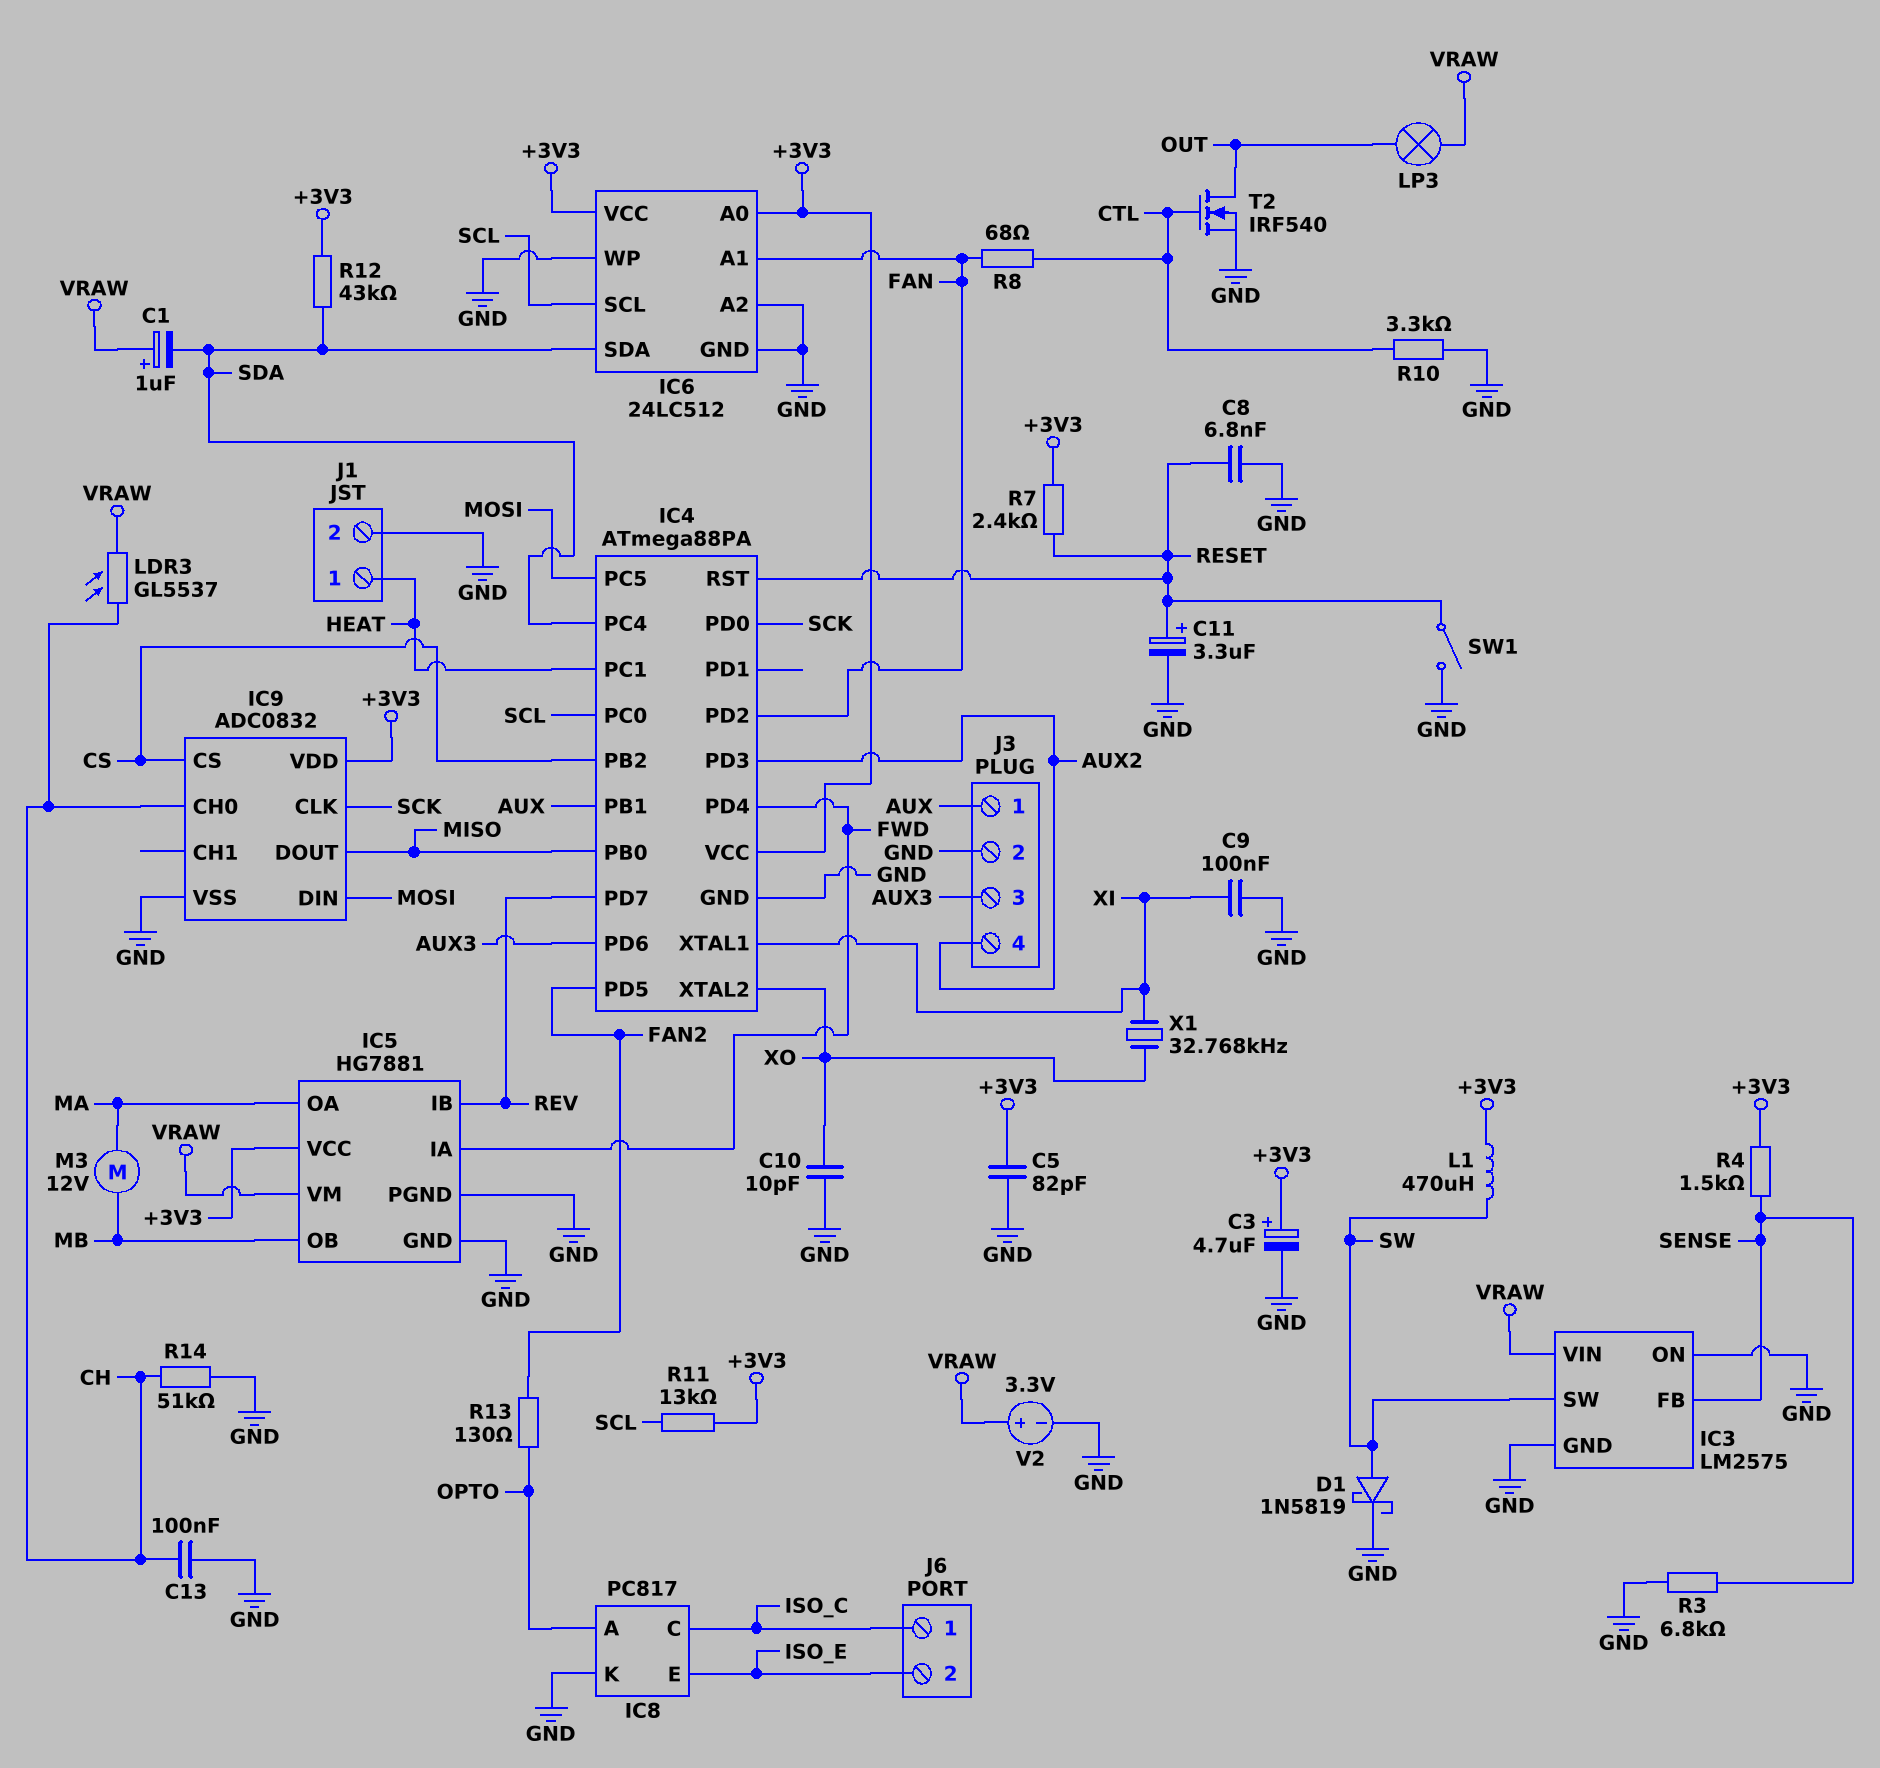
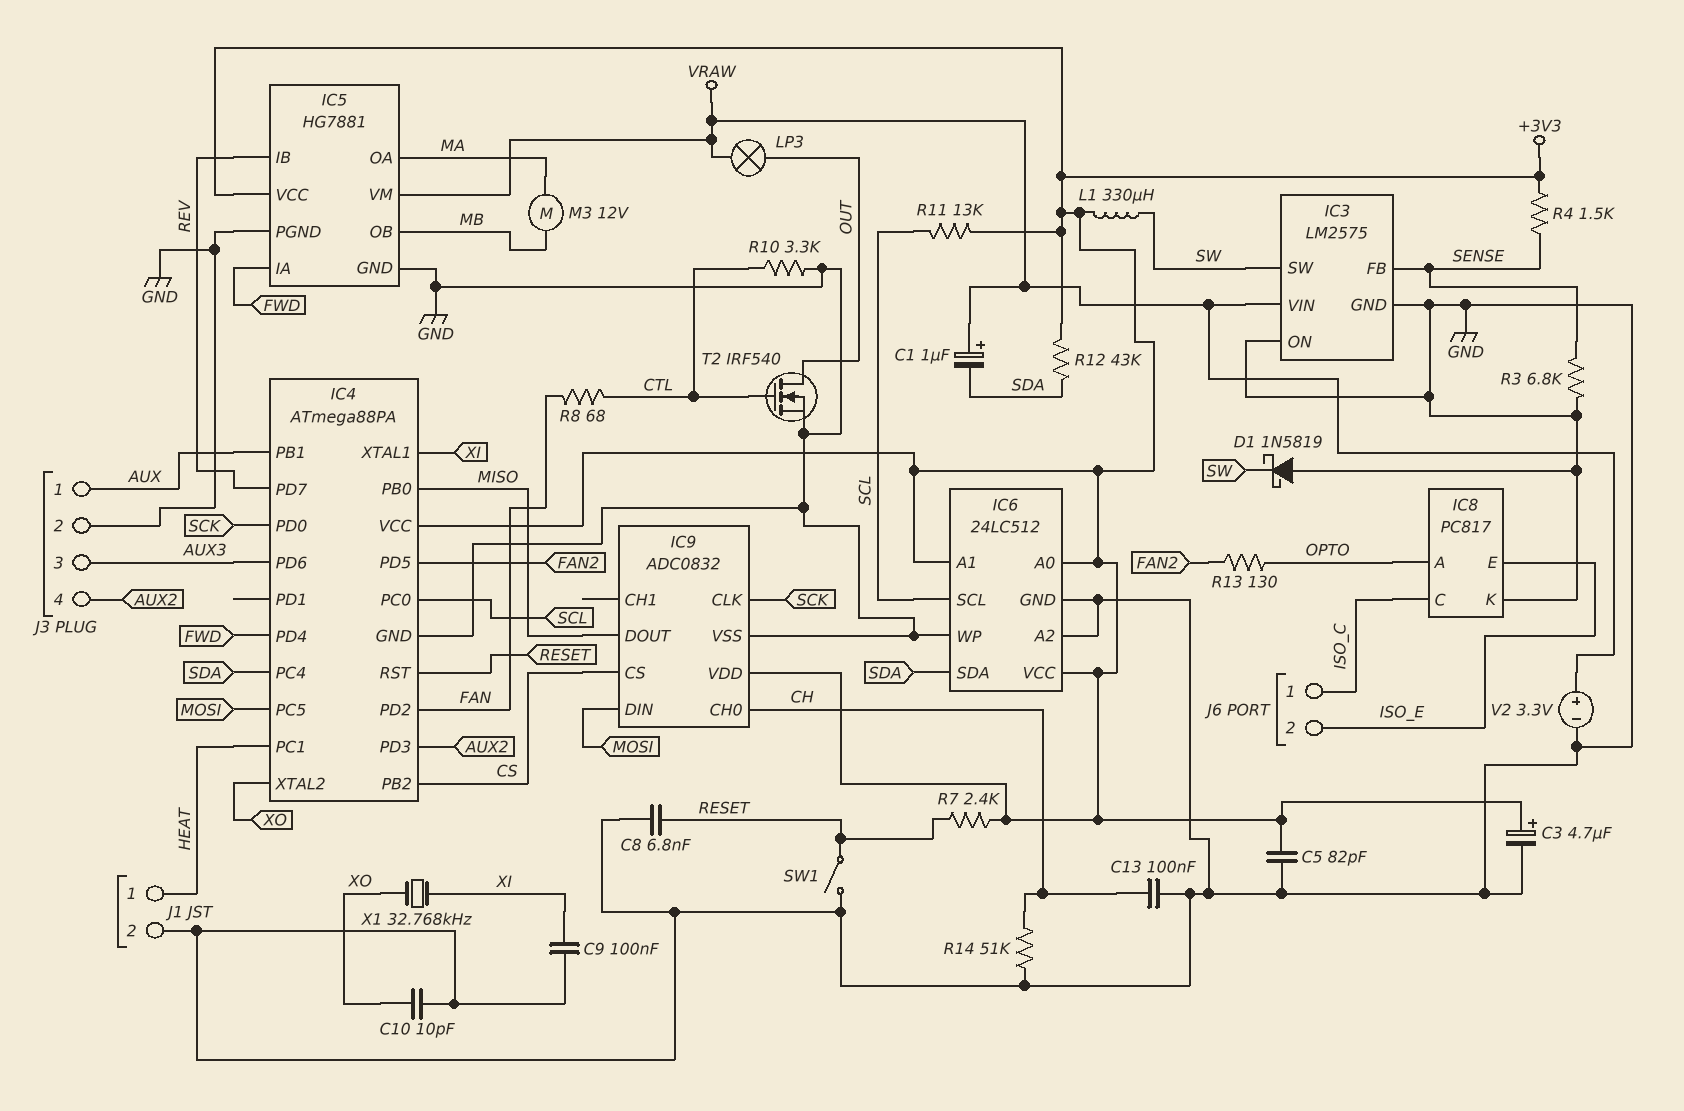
C11: 3.3uF (plus RESET, minus GND) -> none
D1: schottky 1N5819 (A SW, K GND) -> schottky 1N5819 (A GND, K SW)
IC6 pin A1: FAN -> +3V3
L1: 470uH (+3V3, SW) -> 330uH (+3V3, SW)
LDR3: GL5537 (CH, VRAW) -> none

